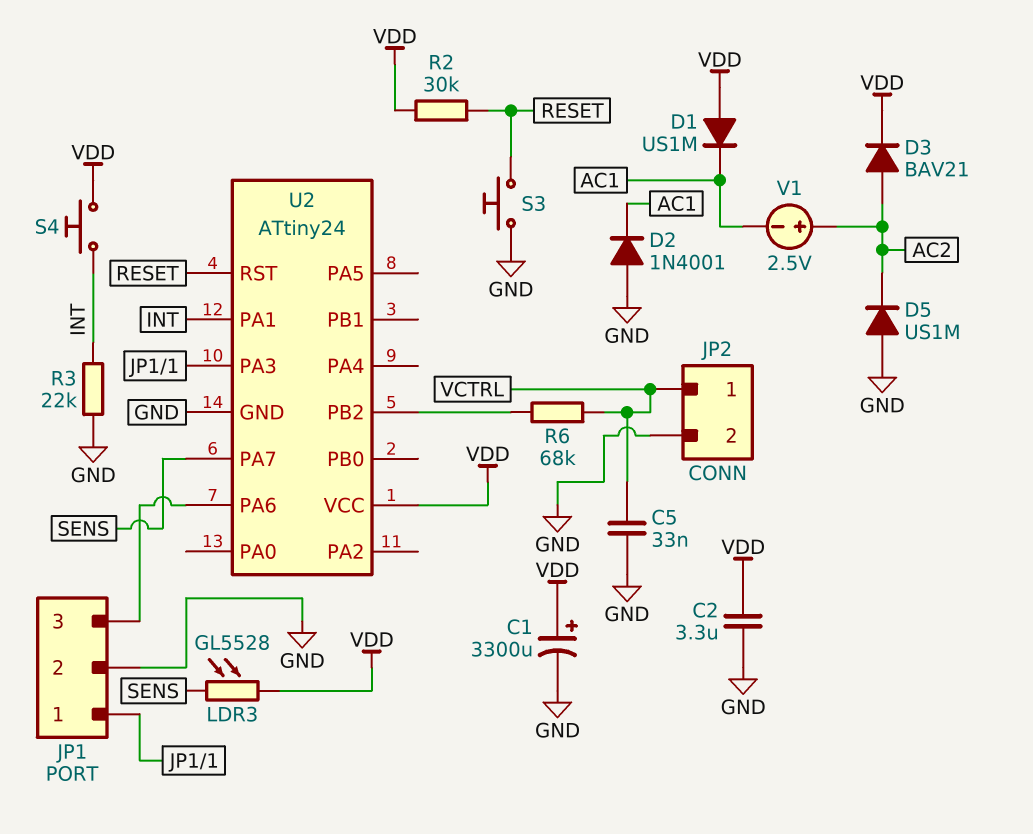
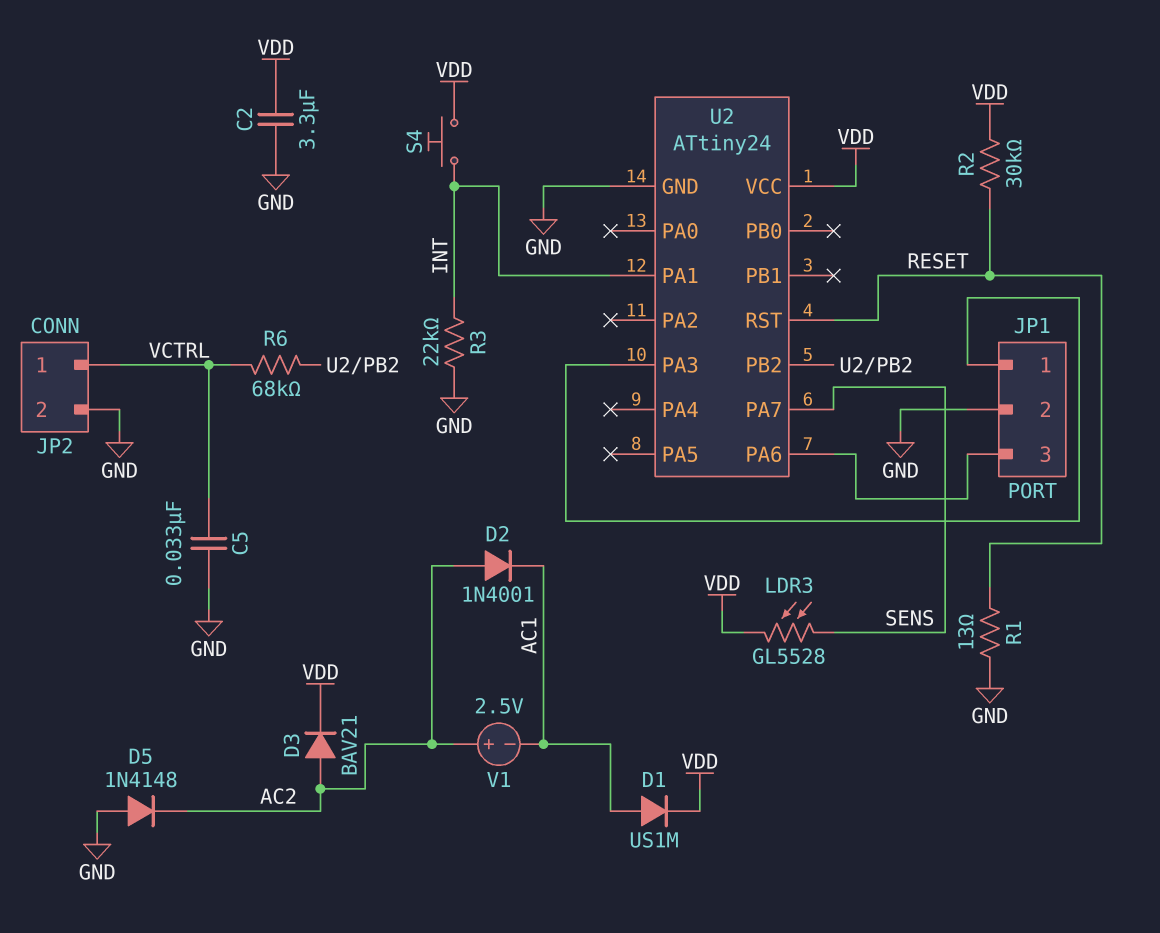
C1: 3300uF (plus VDD, minus GND) -> none
D1: diode US1M (A VDD, K AC1) -> diode US1M (A AC1, K VDD)
D2: diode 1N4001 (A GND, K AC1) -> diode 1N4001 (A AC2, K AC1)
D5: diode US1M (A GND, K AC2) -> diode 1N4148 (A GND, K AC2)
R1: none -> 13 (GND, RESET)
S3: button (GND, RESET) -> none

